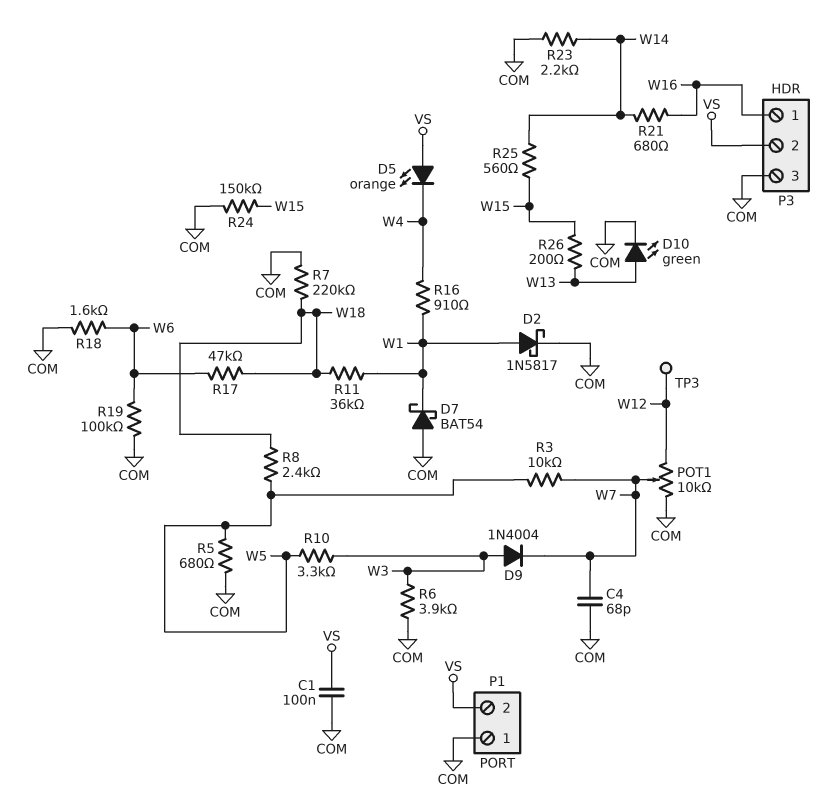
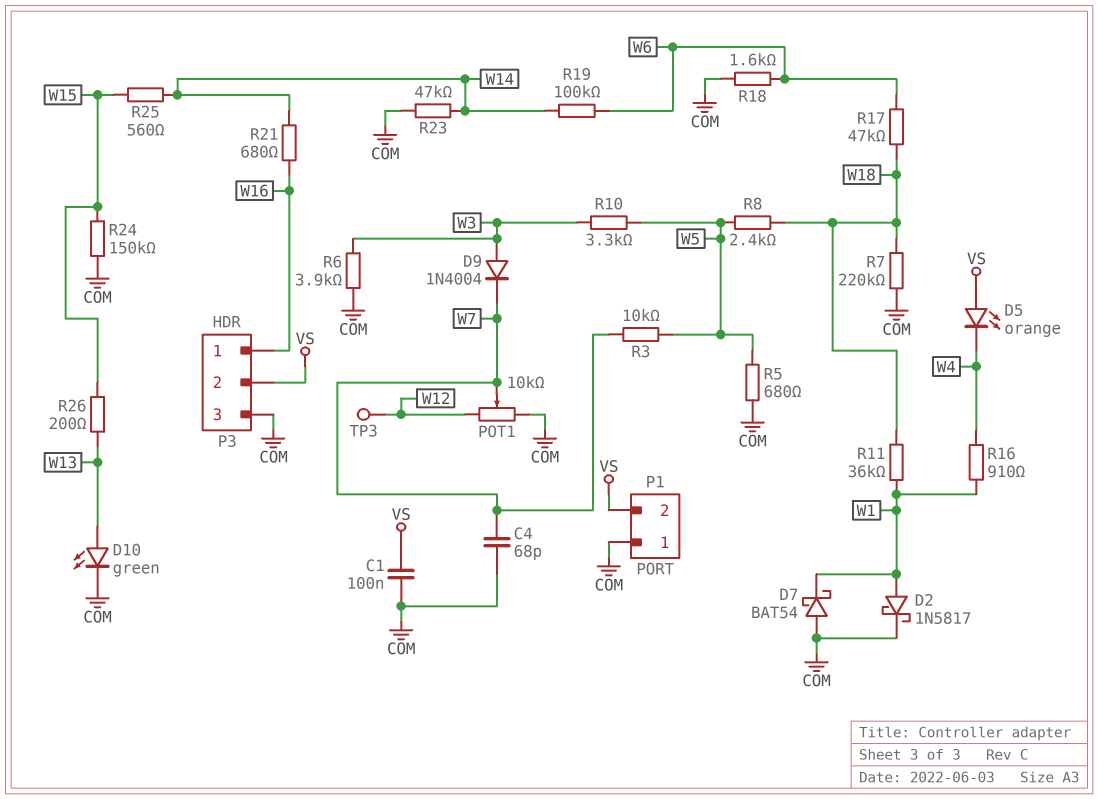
R19: 100k (COM, W6) -> 100k (W6, W14)
R23: 2.2k (COM, W14) -> 47k (COM, W14)

